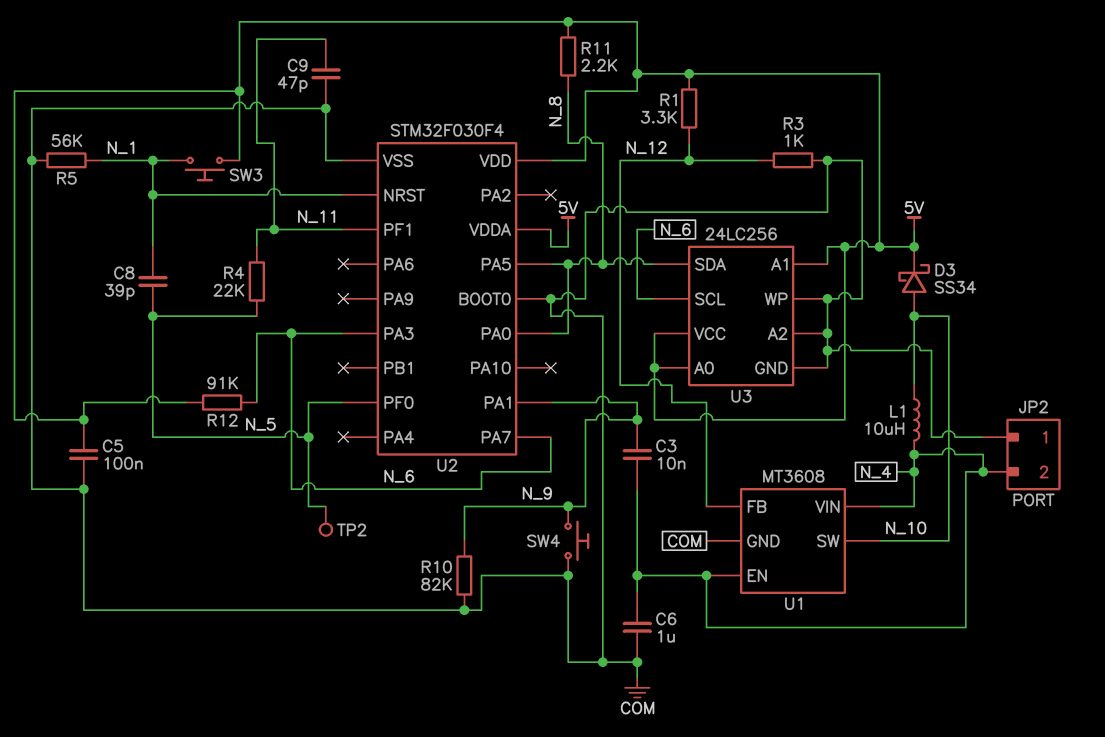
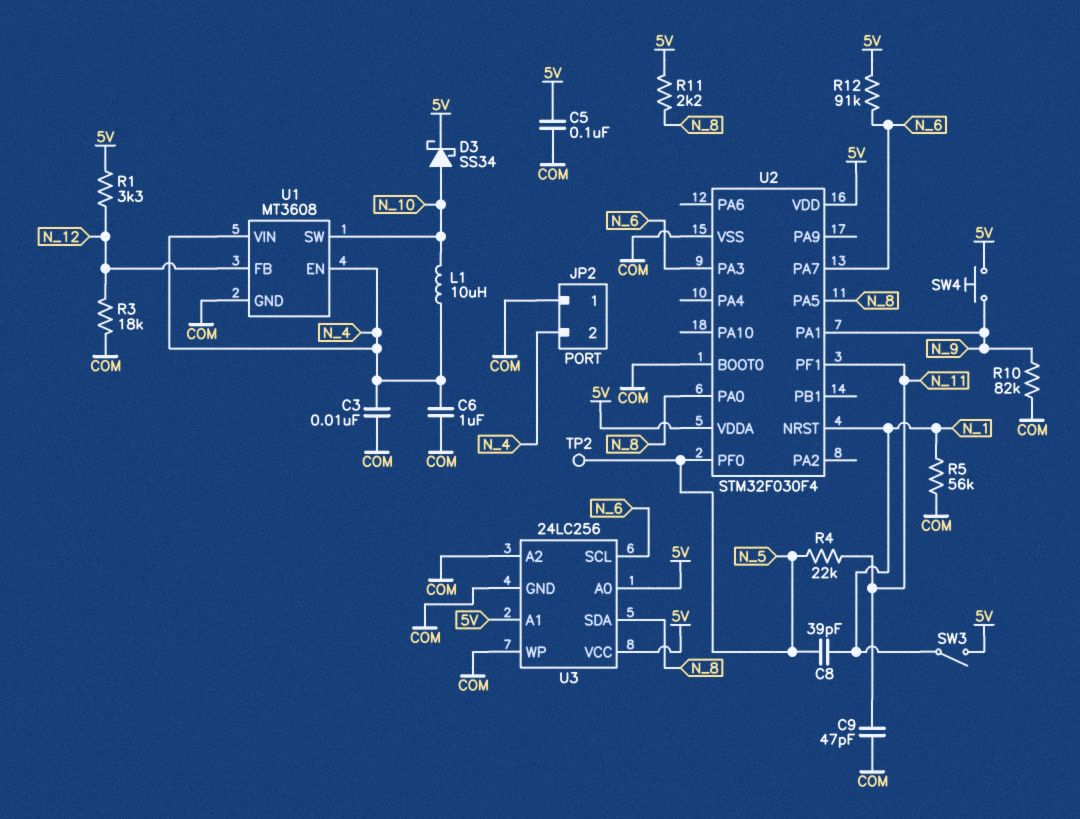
C3: 10nF (N_4, N_9) -> 10nF (COM, N_4)
R3: 1k (COM, N_12) -> 18k (COM, N_12)
SW3: button (5V, N_1) -> switch (5V, N_1)
SW4: button (COM, N_9) -> button (5V, N_9)

